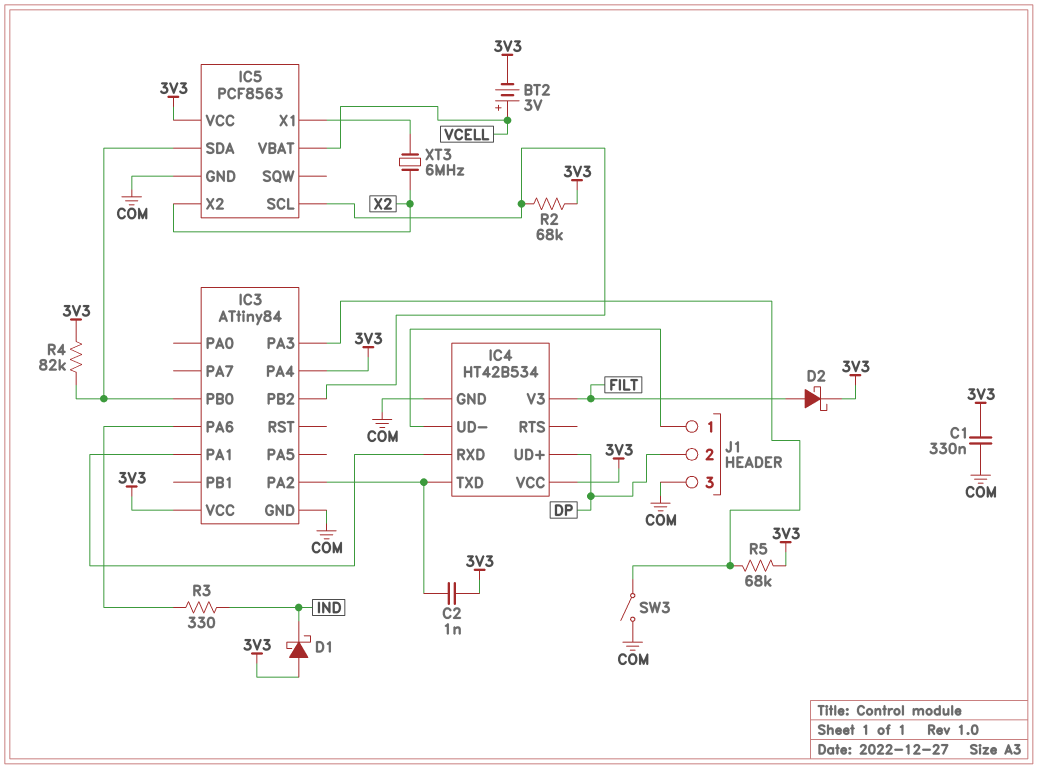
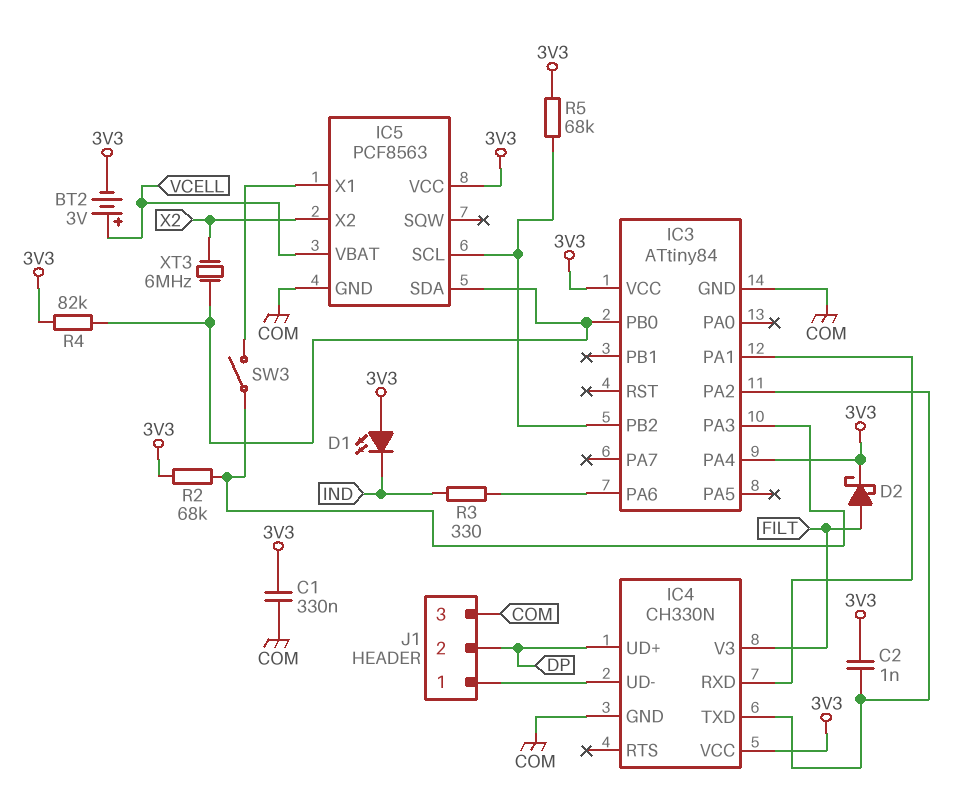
D1: schottky (A 3V3, K IND) -> LED (A 3V3, K IND)
IC4: HT42B534 -> CH330N
R2: 68k (3V3, IC3/PB2) -> 68k (3V3, IC3/PA3)
R5: 68k (3V3, IC3/PA3) -> 68k (3V3, IC3/PB2)
SW3: switch (COM, IC3/PA3) -> switch (IC3/PA3, IC5/X1)
XT3: 6MHz (IC5/X1, X2) -> 6MHz (IC3/PB0, X2)

